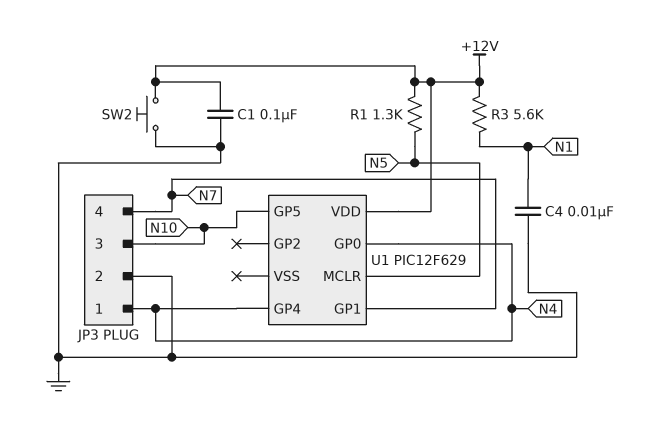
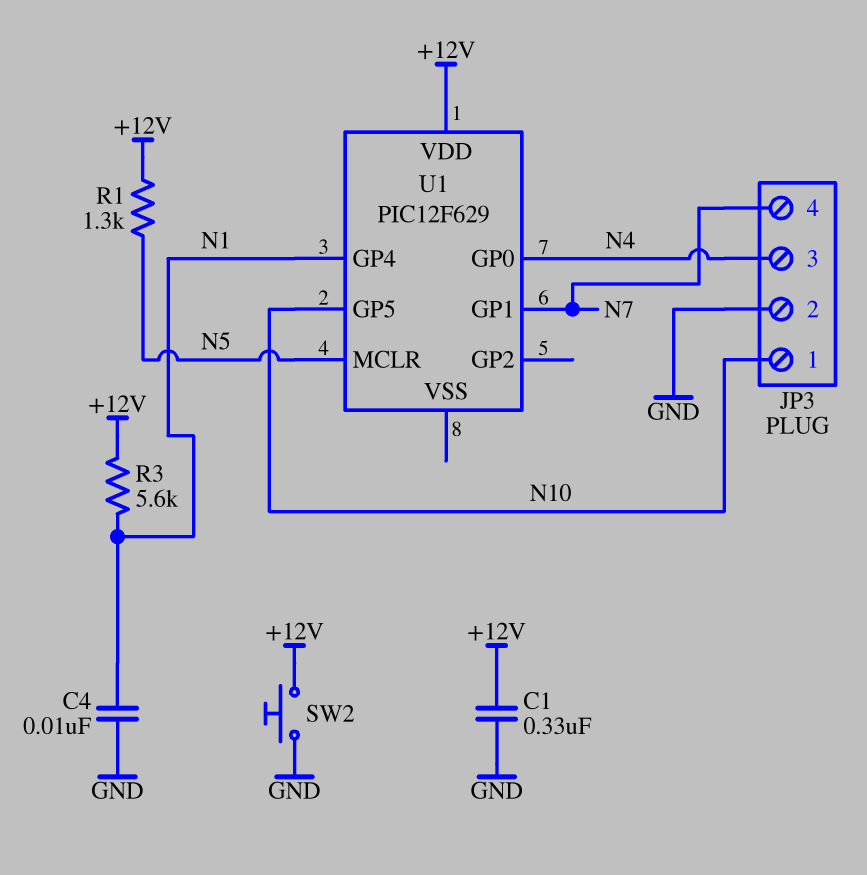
C1: 100nF (+12V, GND) -> 330nF (+12V, GND)
JP3 pin 1: N4 -> N10
JP3 pin 3: N10 -> N4
U1 pin GP4: N4 -> N1

